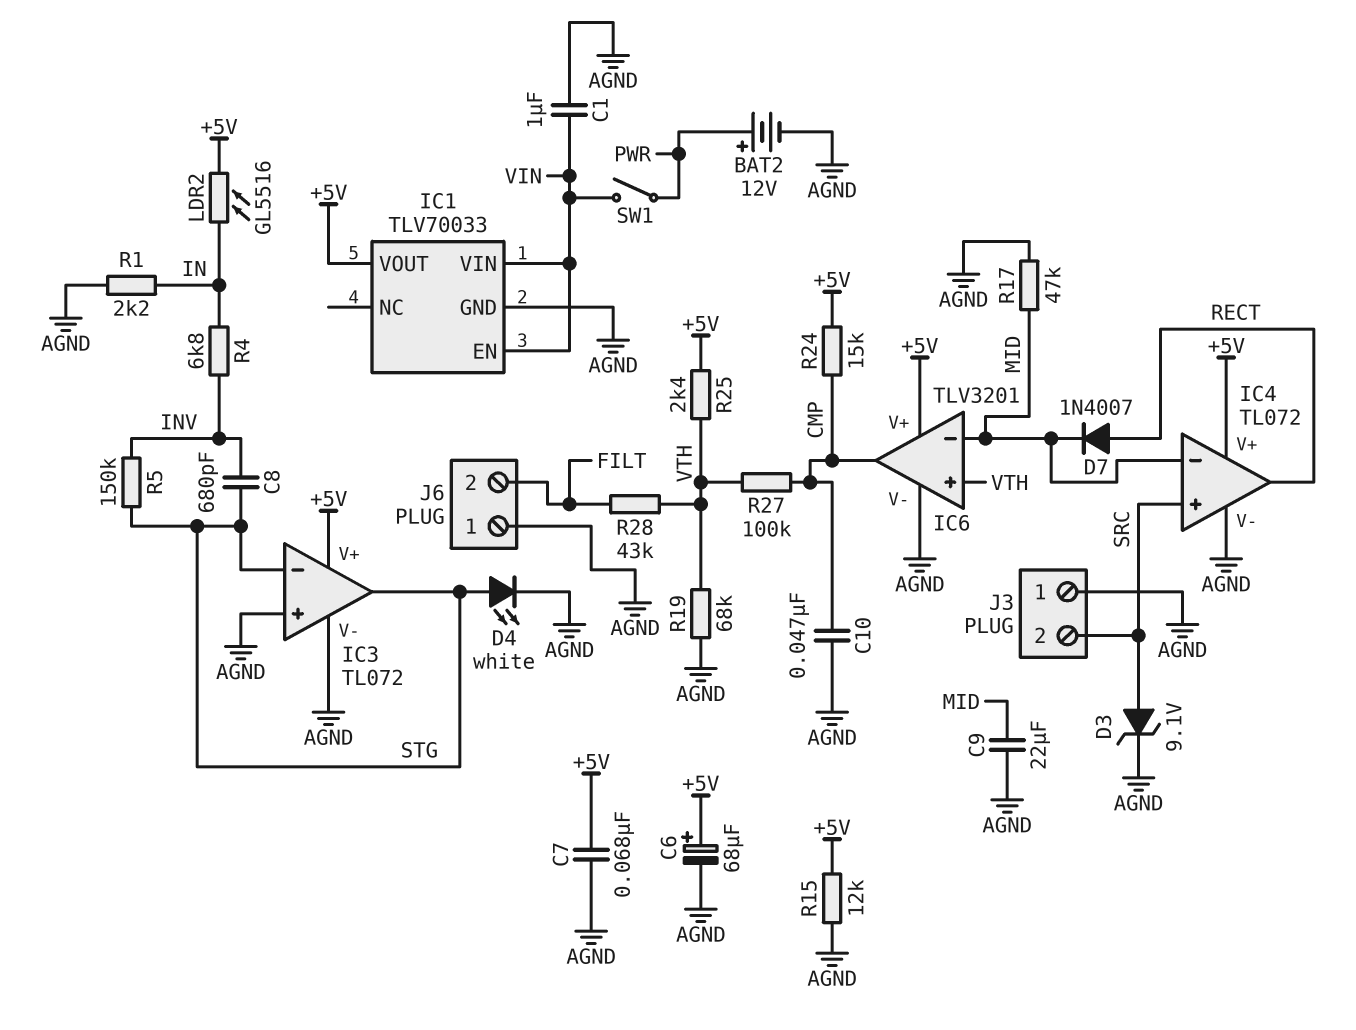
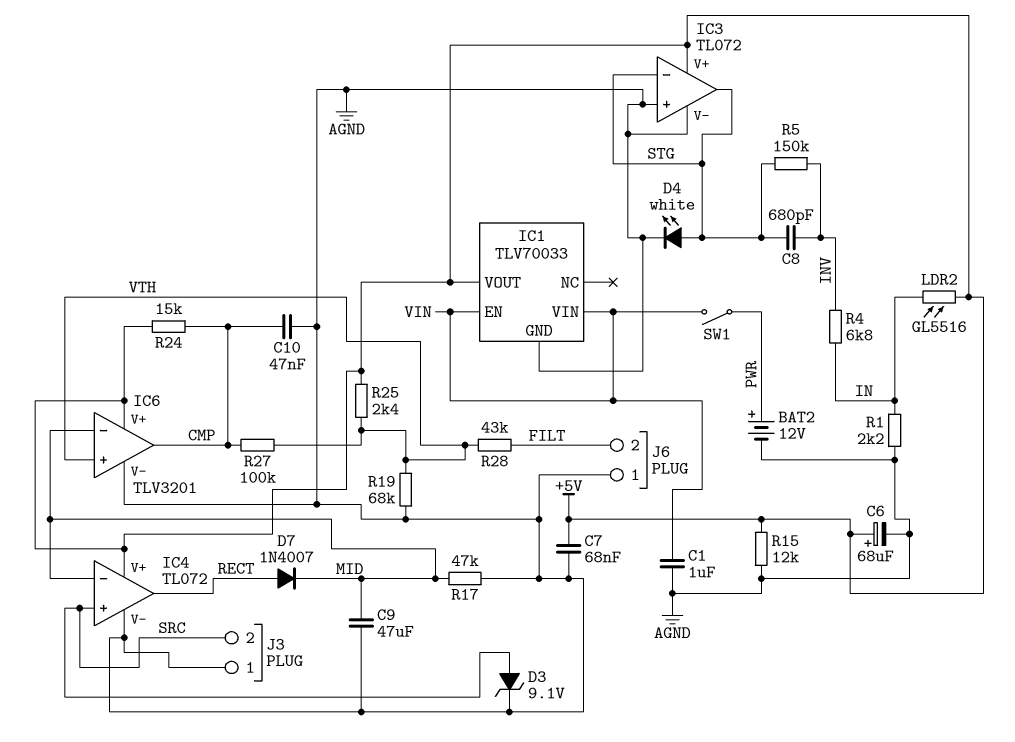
C9: 22uF (AGND, MID) -> 47uF (AGND, MID)

